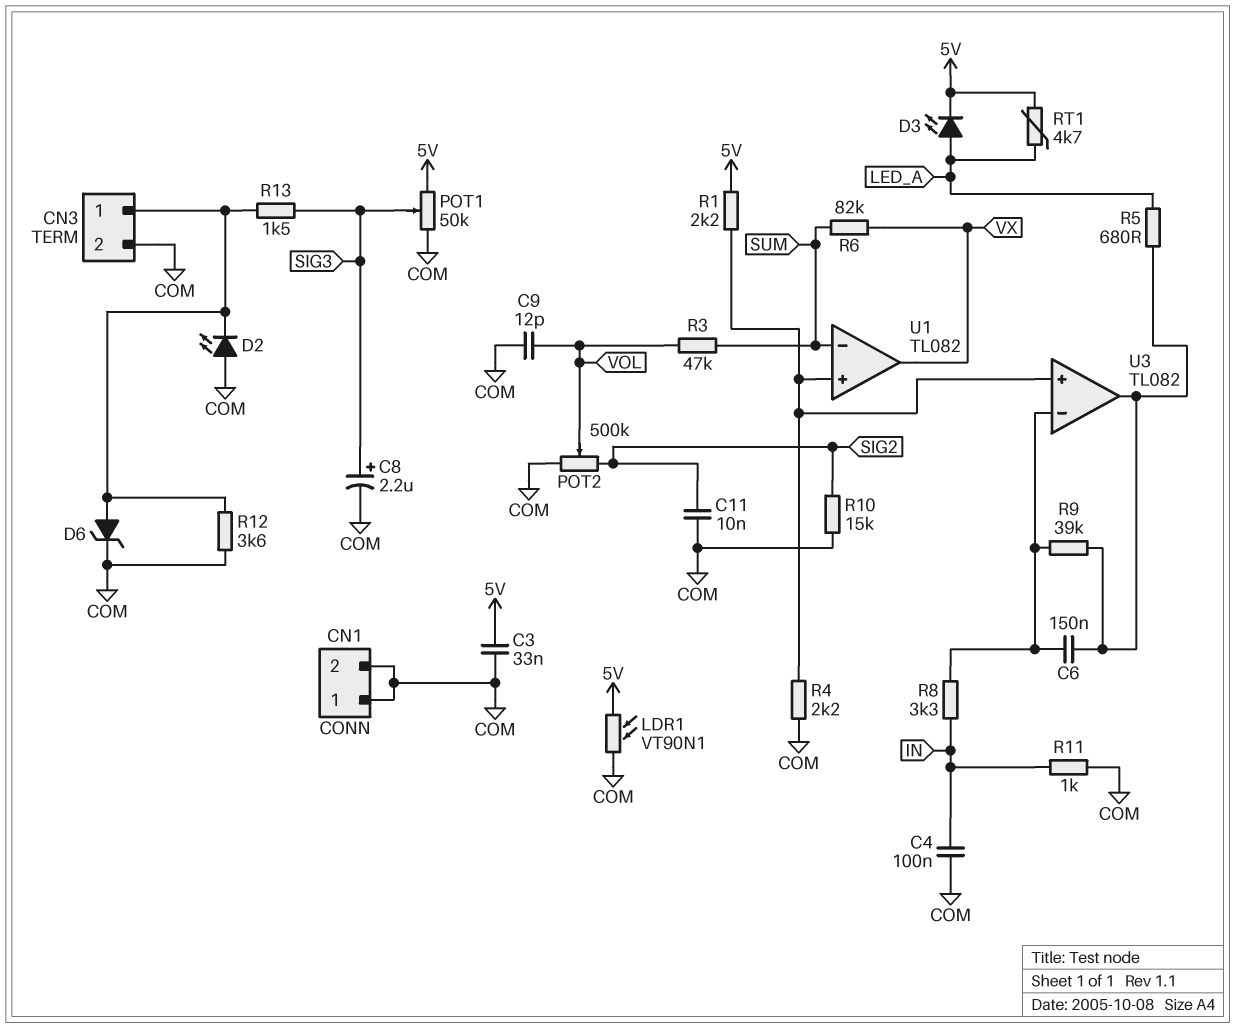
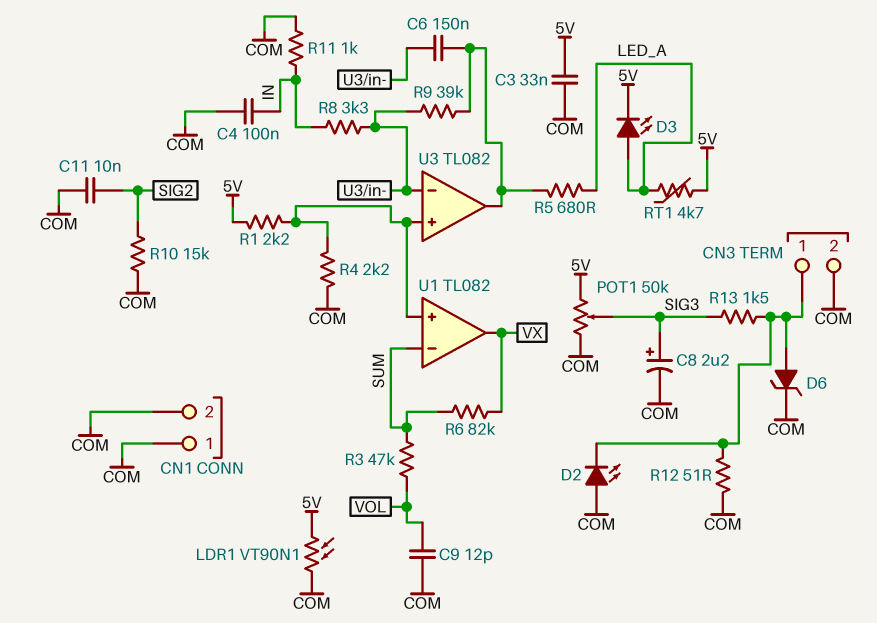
POT2: 500k (COM, SIG2, wiper VOL) -> none
R12: 3.6k (CN3/1, COM) -> 51 (CN3/1, COM)

